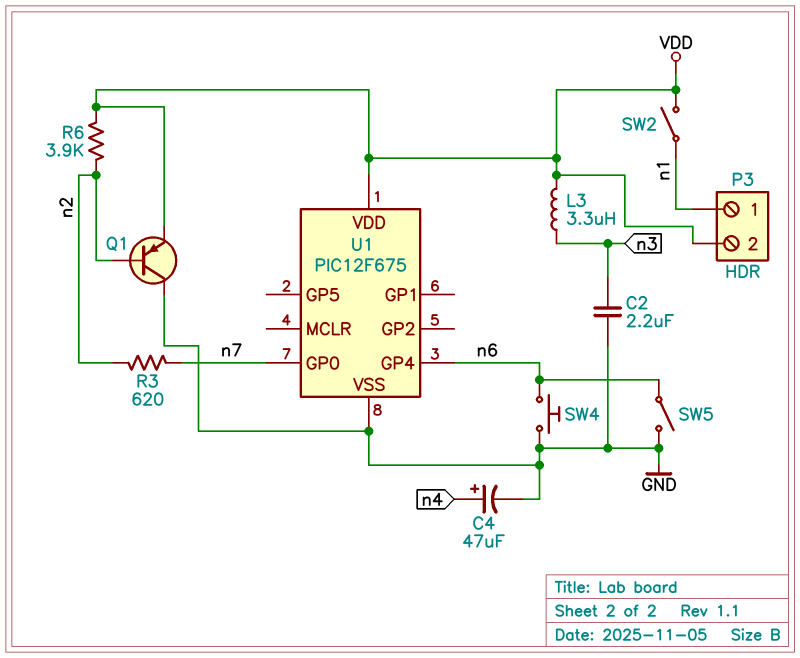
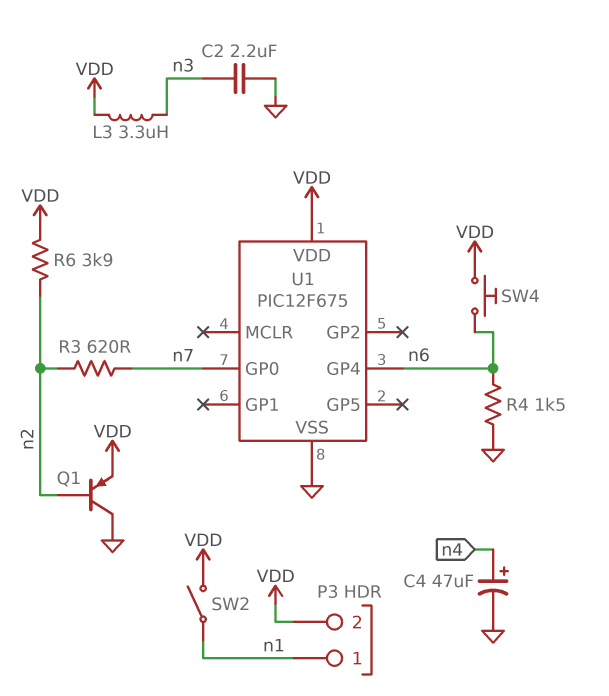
R4: none -> 1.5k (GND, n6)
SW4: button (GND, n6) -> button (VDD, n6)
SW5: switch (GND, n6) -> none

